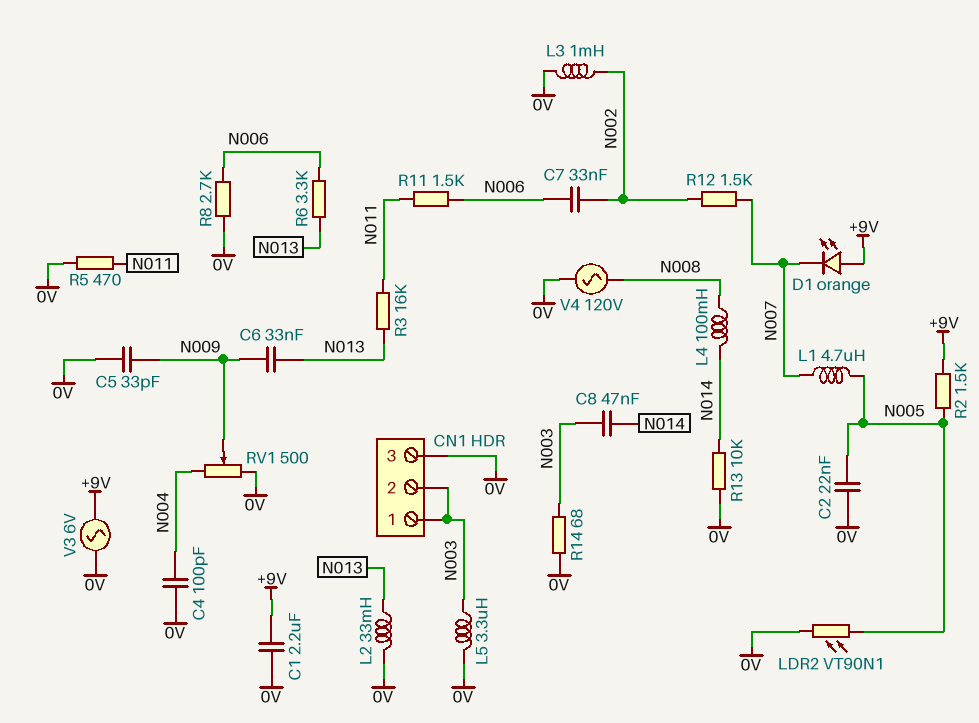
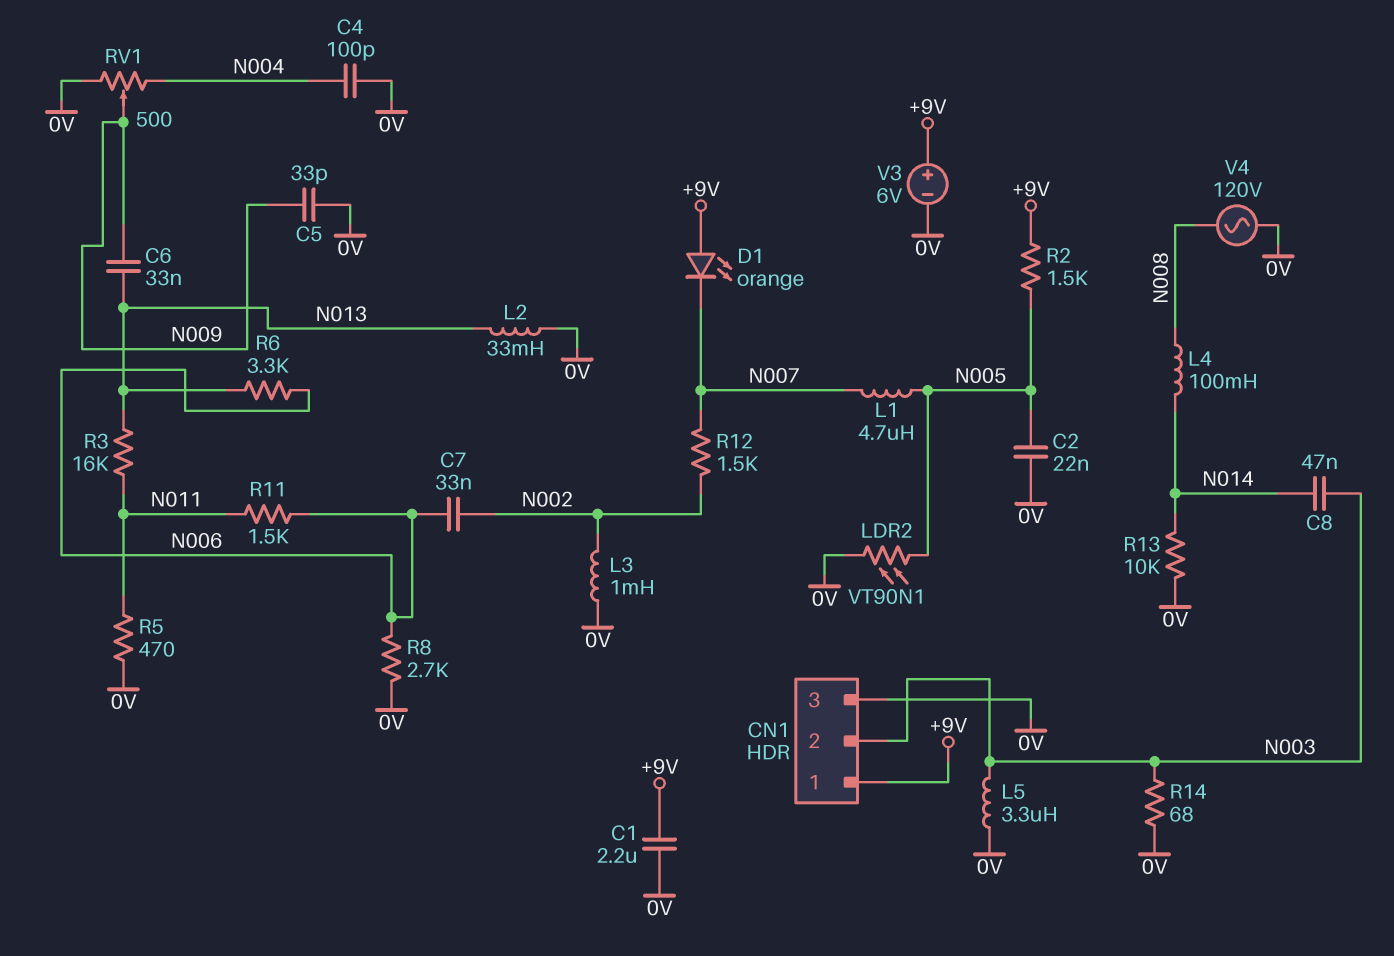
CN1 pin 1: N003 -> +9V
V3: AC 6V (+9V, 0V) -> 6V (plus +9V, minus 0V)

